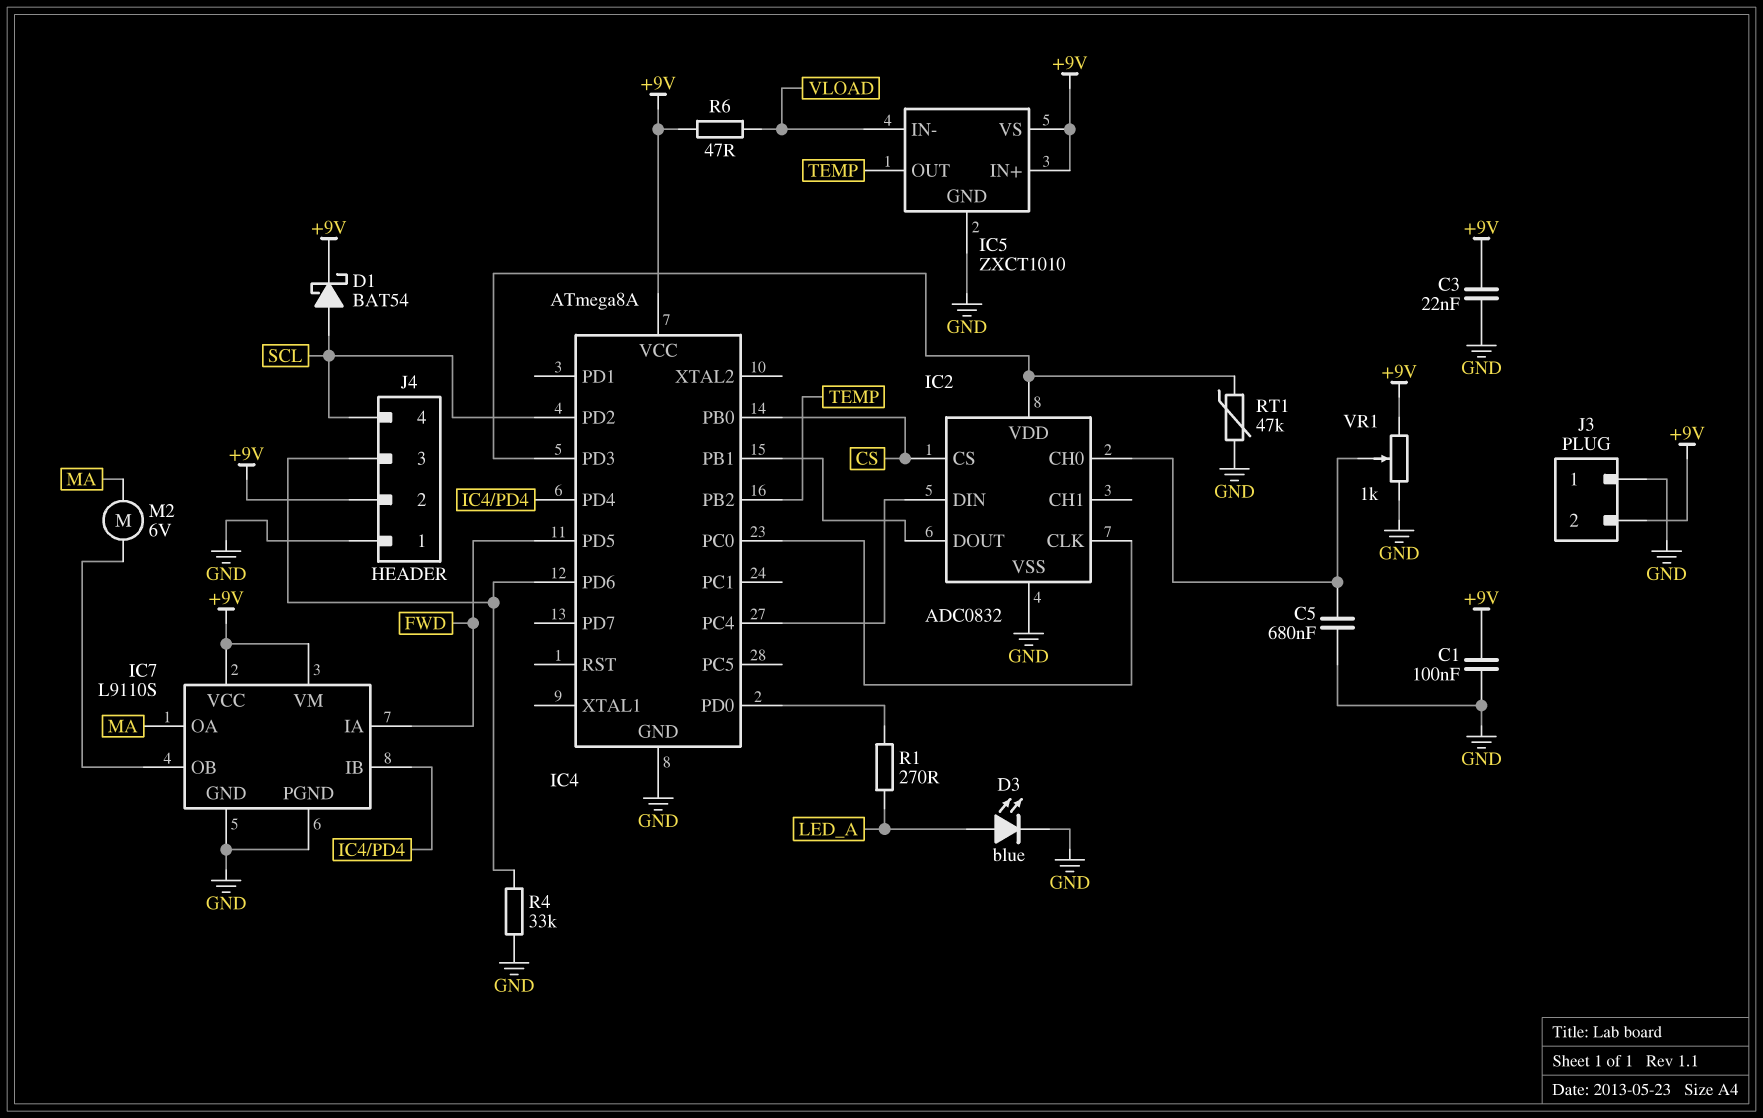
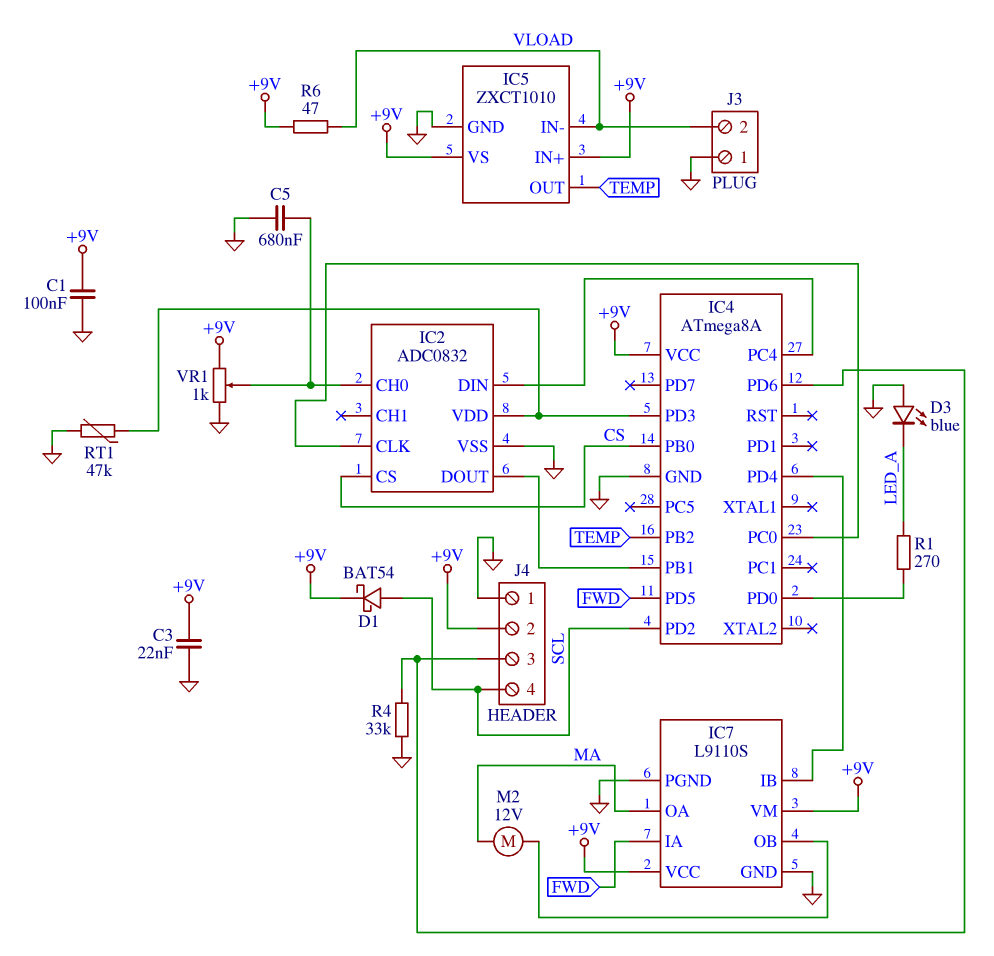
D3: LED blue (A LED_A, K GND) -> LED blue (A GND, K LED_A)
J3 pin 2: +9V -> VLOAD
M2: motor 6V (IC7/OB, MA) -> motor 12V (IC7/OB, MA)

